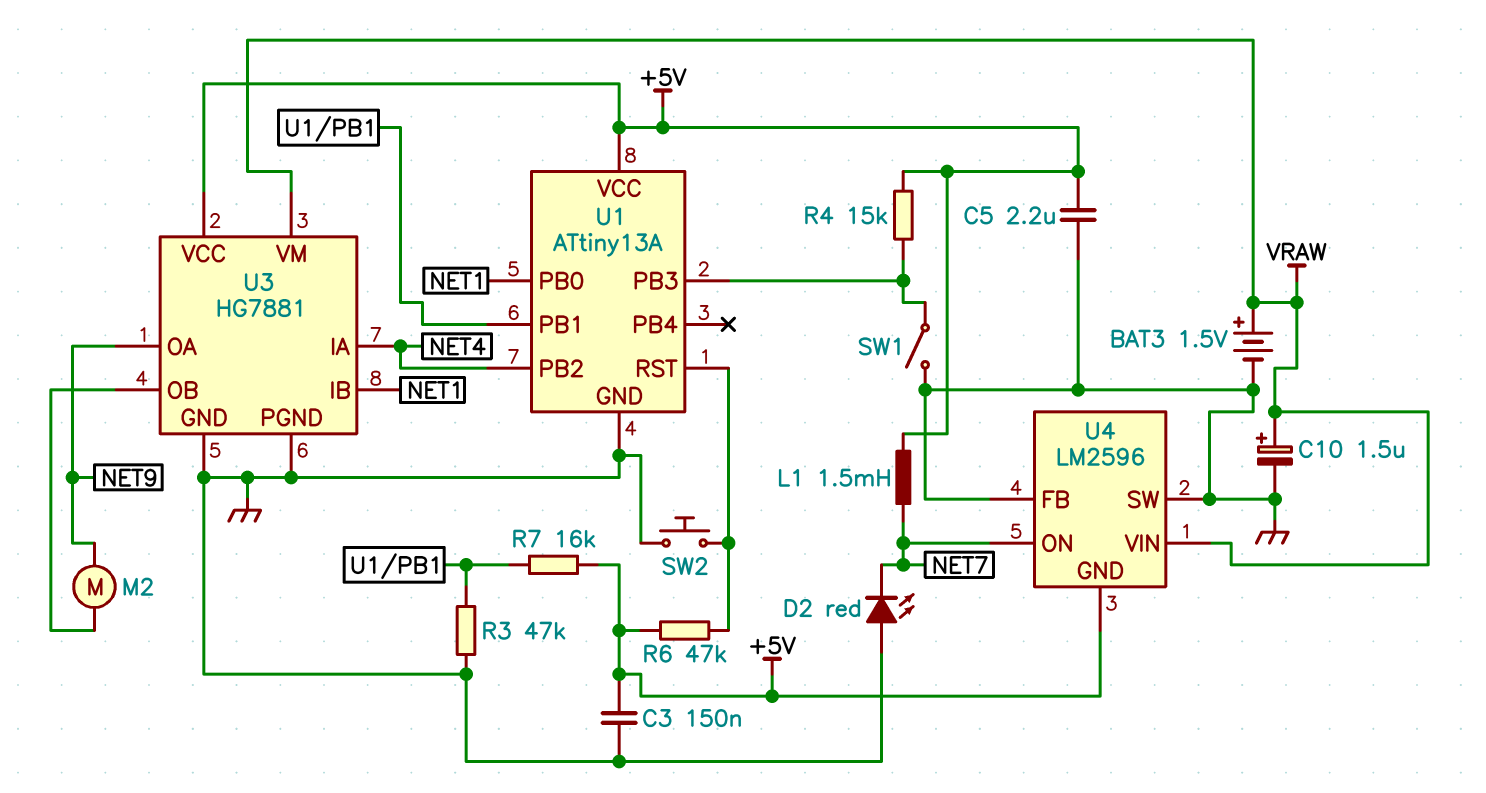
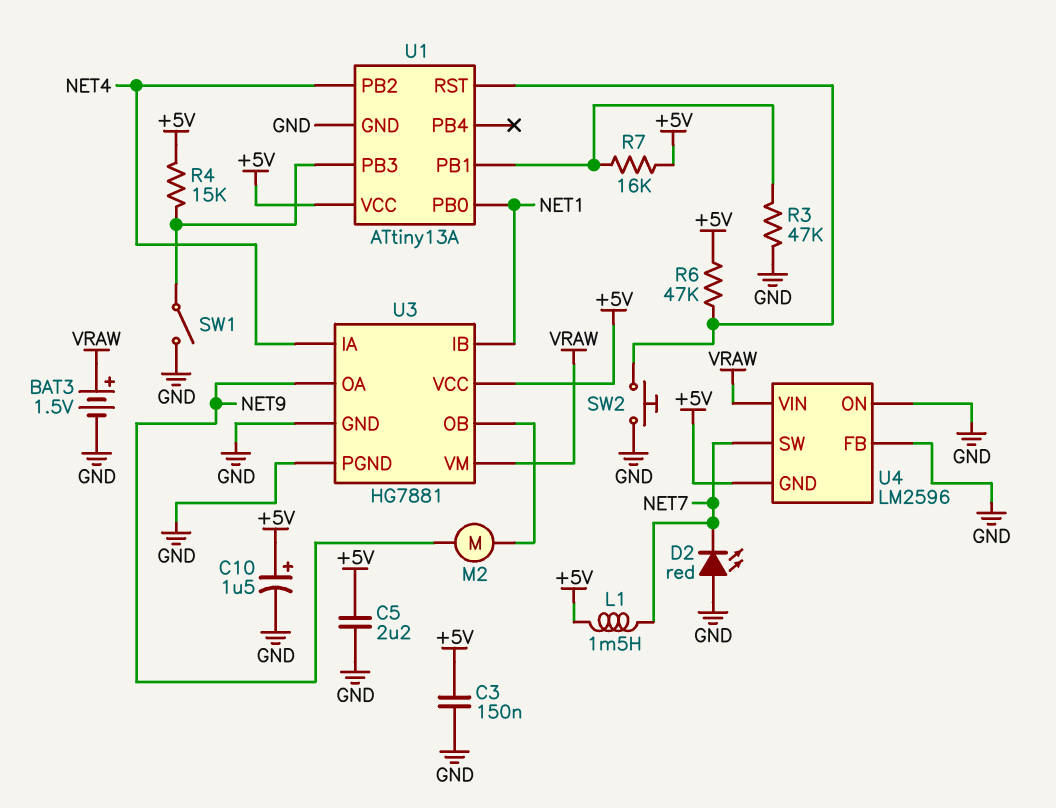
C10: 1.5uF (plus VRAW, minus GND) -> 1.5uF (plus +5V, minus GND)
U4 pin ON: NET7 -> GND
U4 pin SW: GND -> NET7

